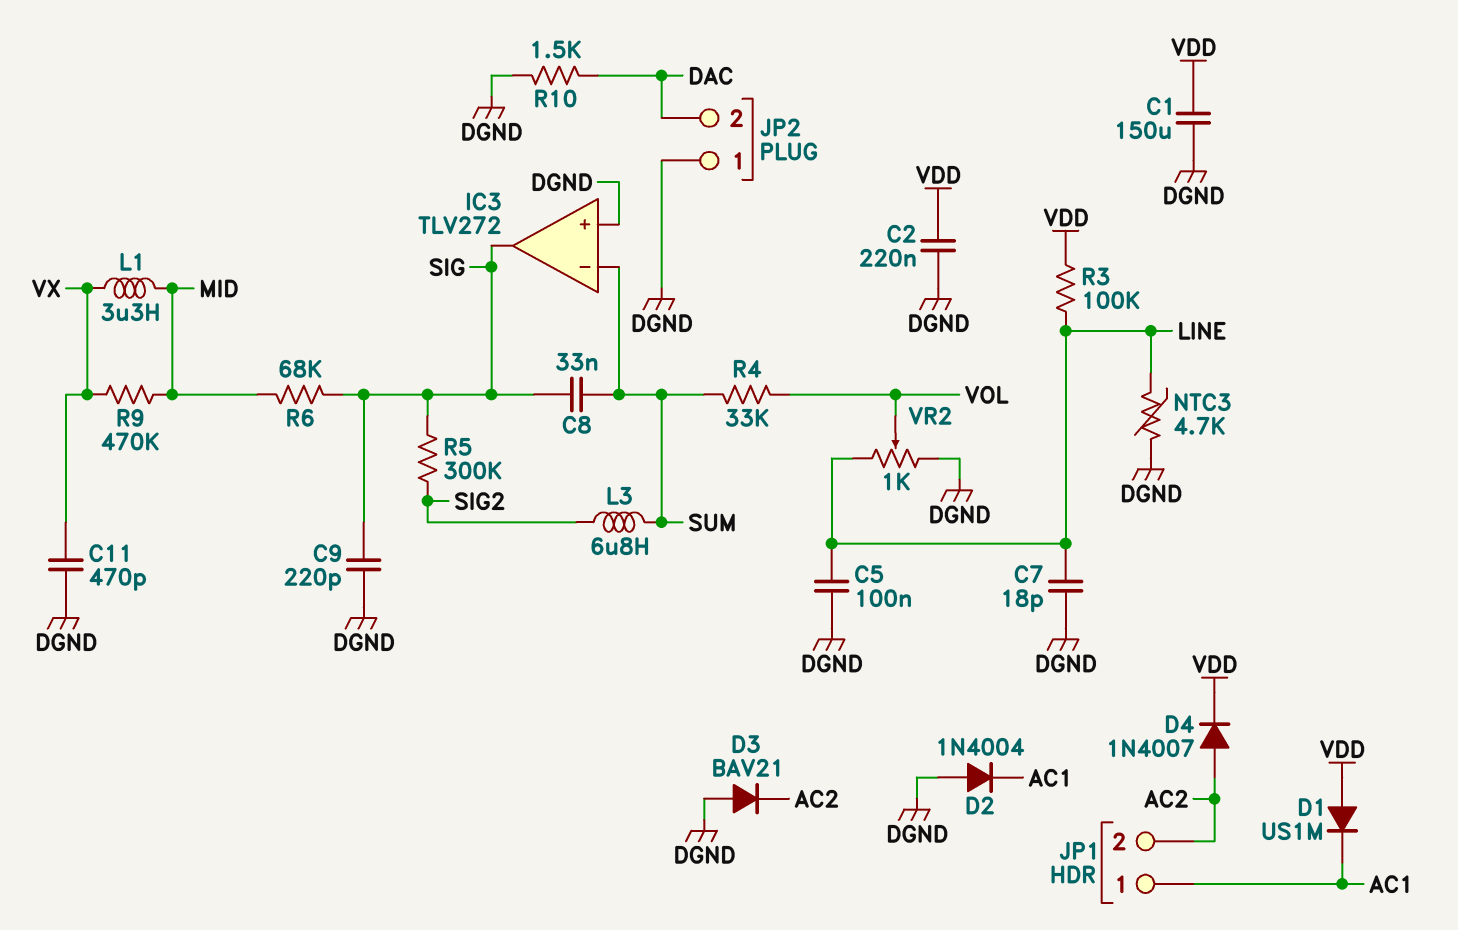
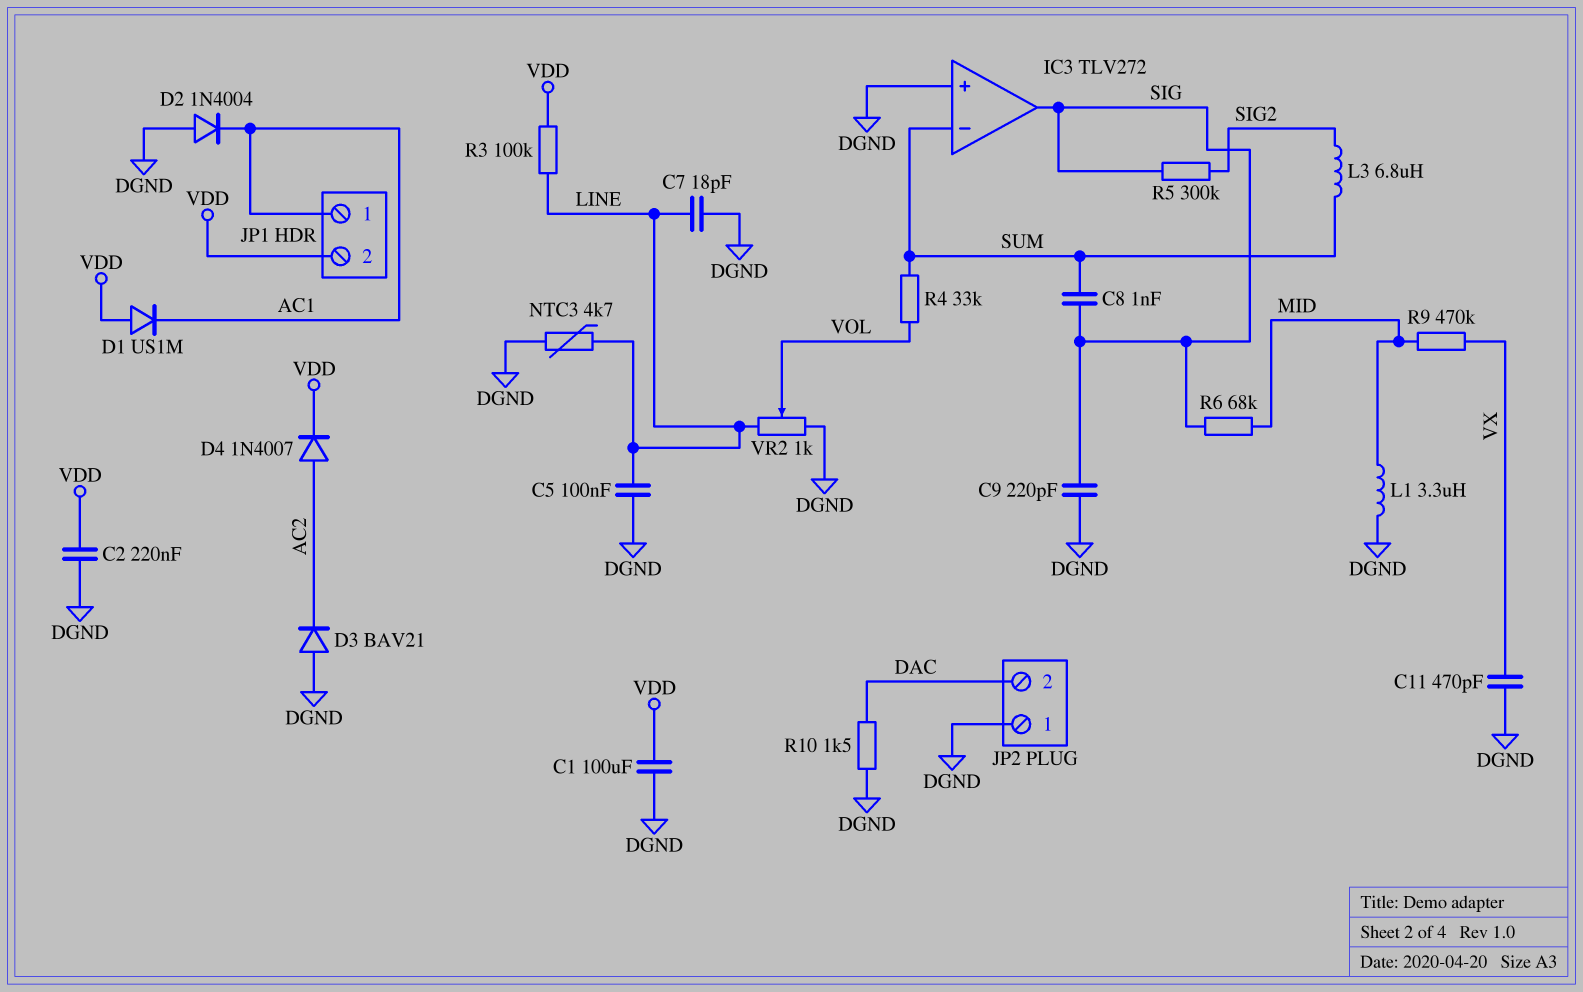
C1: 150uF (DGND, VDD) -> 100uF (DGND, VDD)
C8: 33nF (SIG, SUM) -> 1nF (SIG, SUM)
JP1 pin 2: AC2 -> VDD
L1: 3.3uH (MID, VX) -> 3.3uH (DGND, MID)

